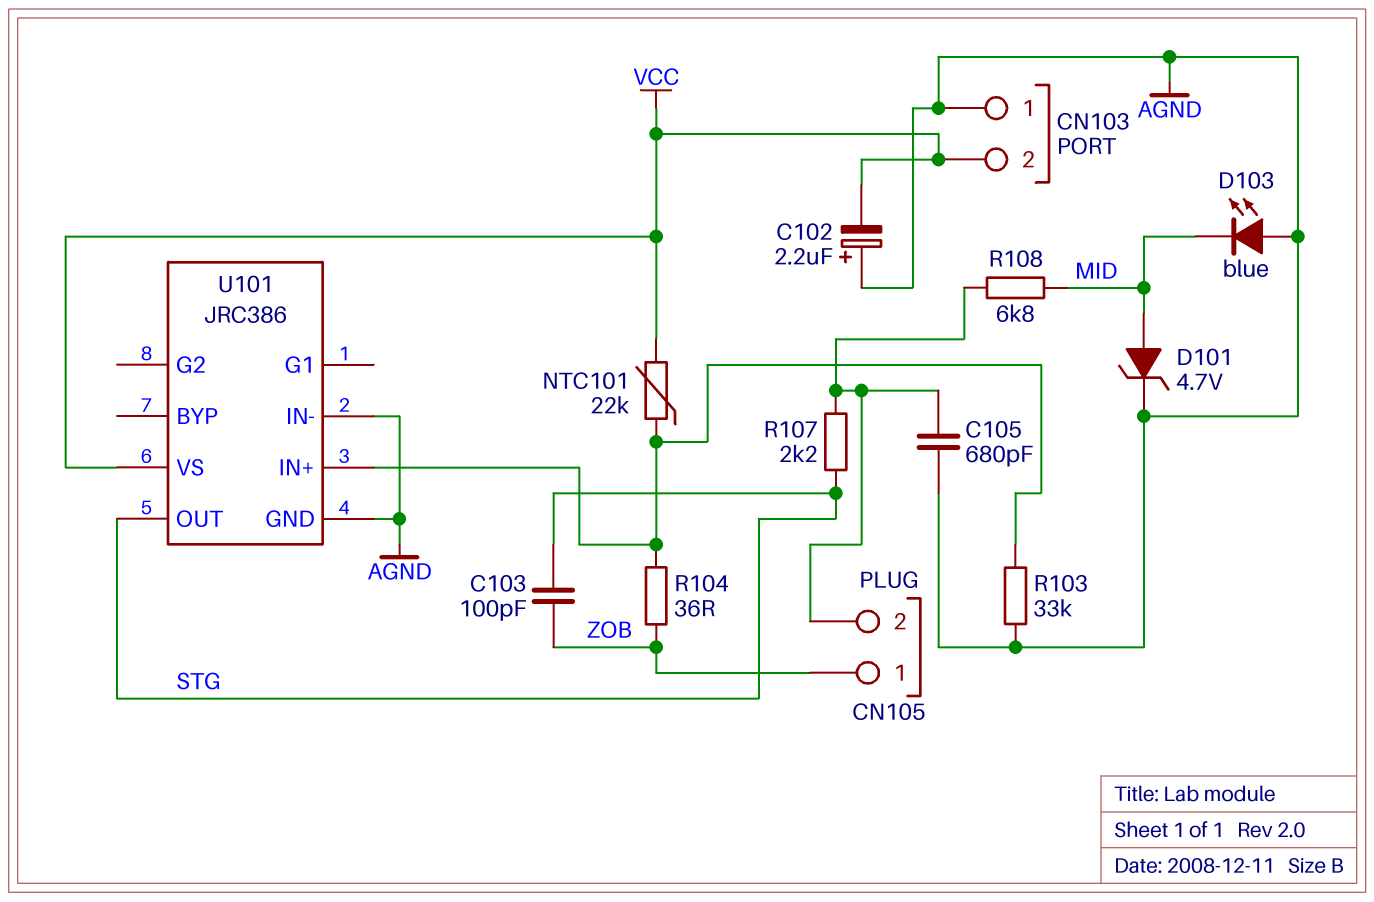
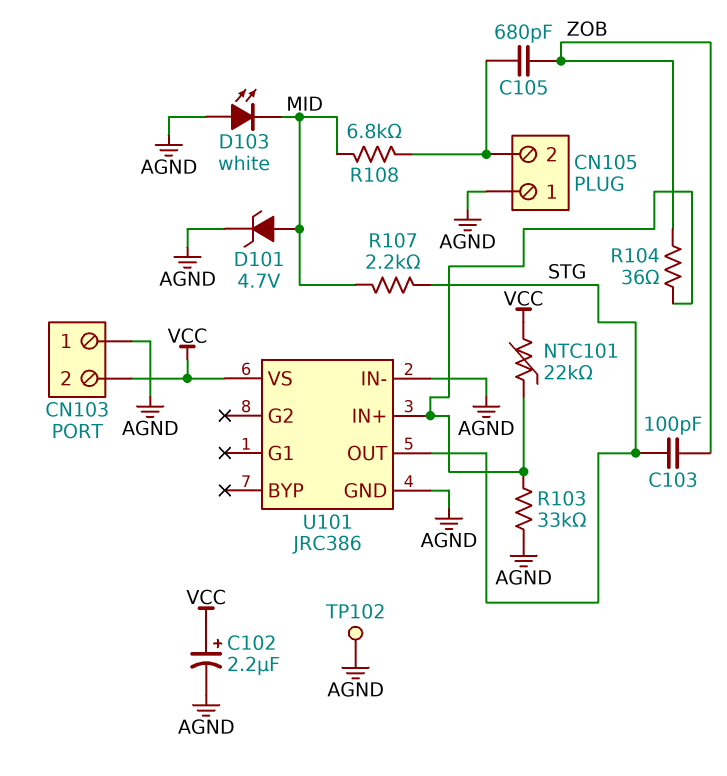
C102: 2.2uF (plus AGND, minus VCC) -> 2.2uF (plus VCC, minus AGND)
C105: 680pF (AGND, CN105/2) -> 680pF (CN105/2, ZOB)
CN105 pin 1: ZOB -> AGND
D103: LED blue (A AGND, K MID) -> LED white (A AGND, K MID)
R107: 2.2k (CN105/2, STG) -> 2.2k (MID, STG)
TP102: none -> test point (AGND)

